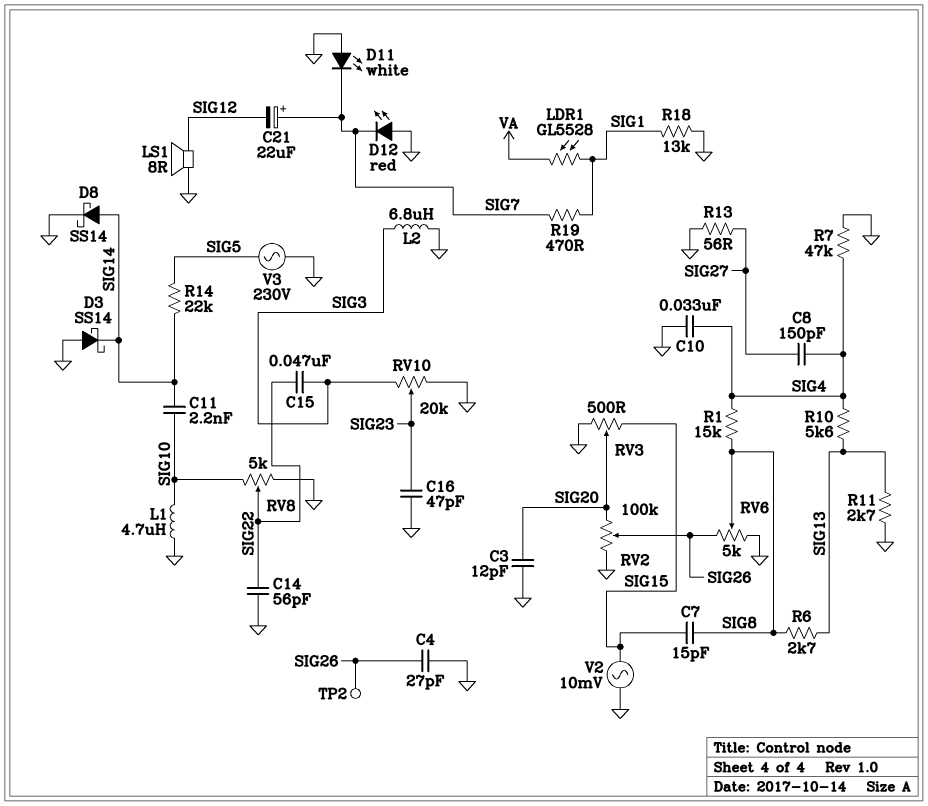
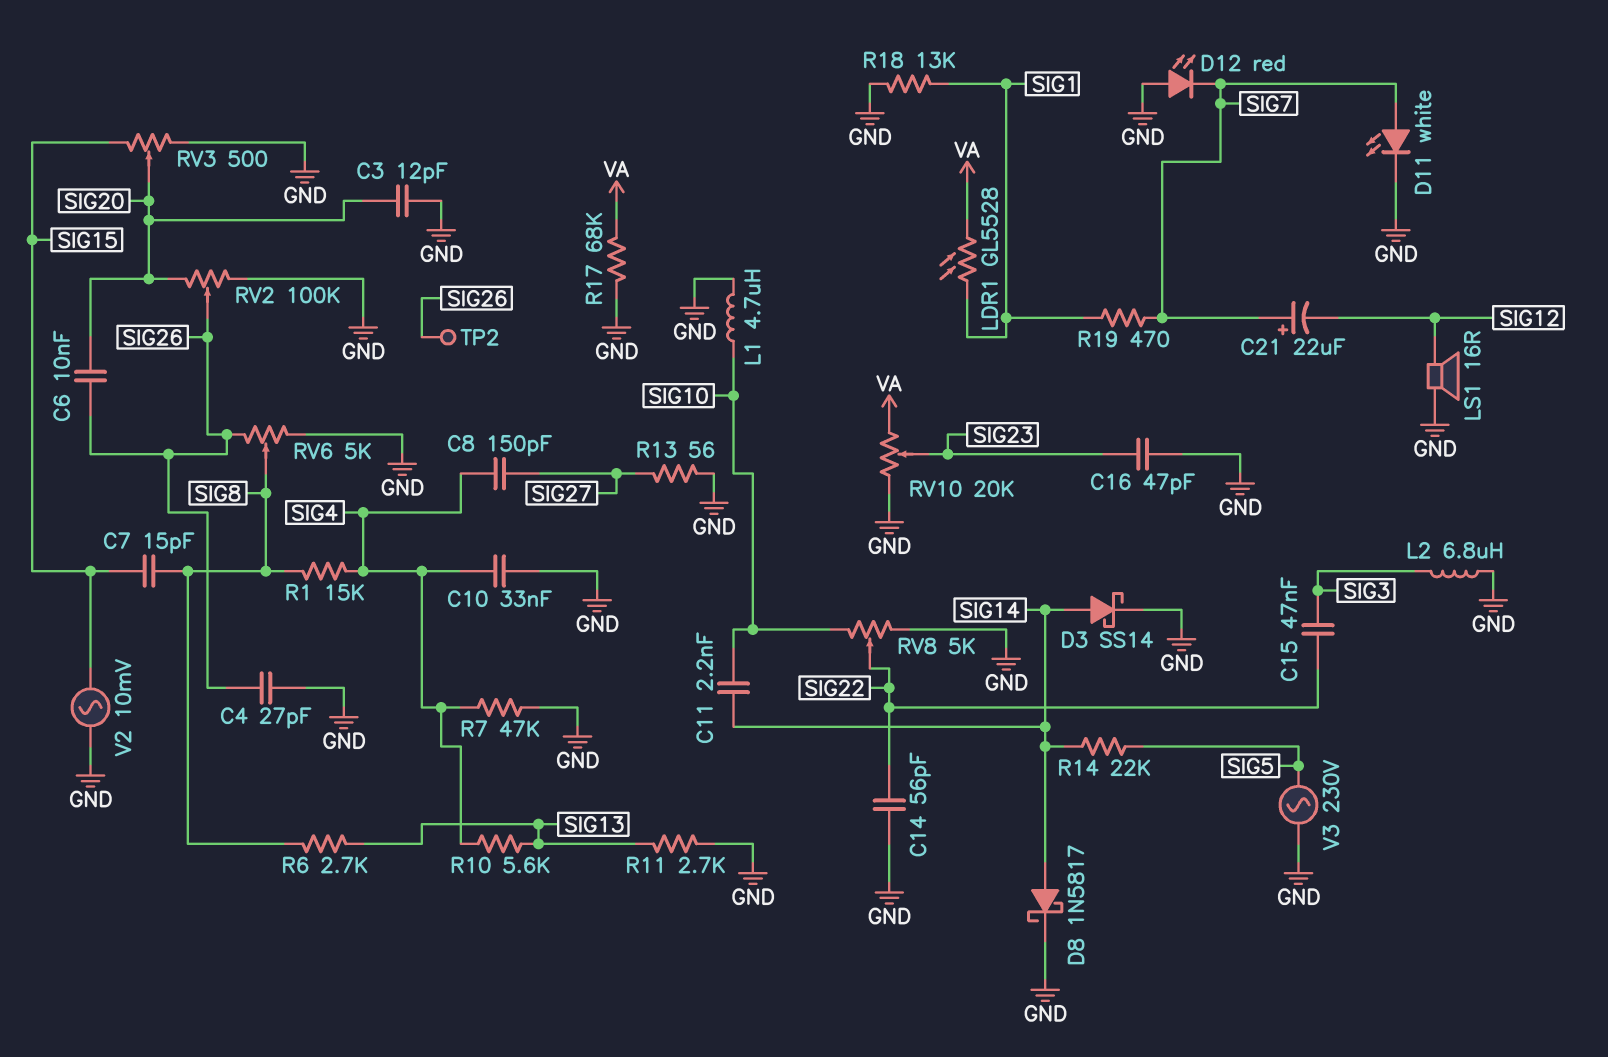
C6: none -> 10nF (SIG20, SIG26)
D3: schottky SS14 (A GND, K SIG14) -> schottky SS14 (A SIG14, K GND)
D8: schottky SS14 (A SIG14, K GND) -> schottky 1N5817 (A SIG14, K GND)
D11: LED white (A GND, K SIG7) -> LED white (A SIG7, K GND)
LS1: speaker 8R (GND, SIG12) -> speaker 16R (GND, SIG12)
R17: none -> 68k (GND, VA)
RV10: 20k (GND, SIG3, wiper SIG23) -> 20k (GND, VA, wiper SIG23)

